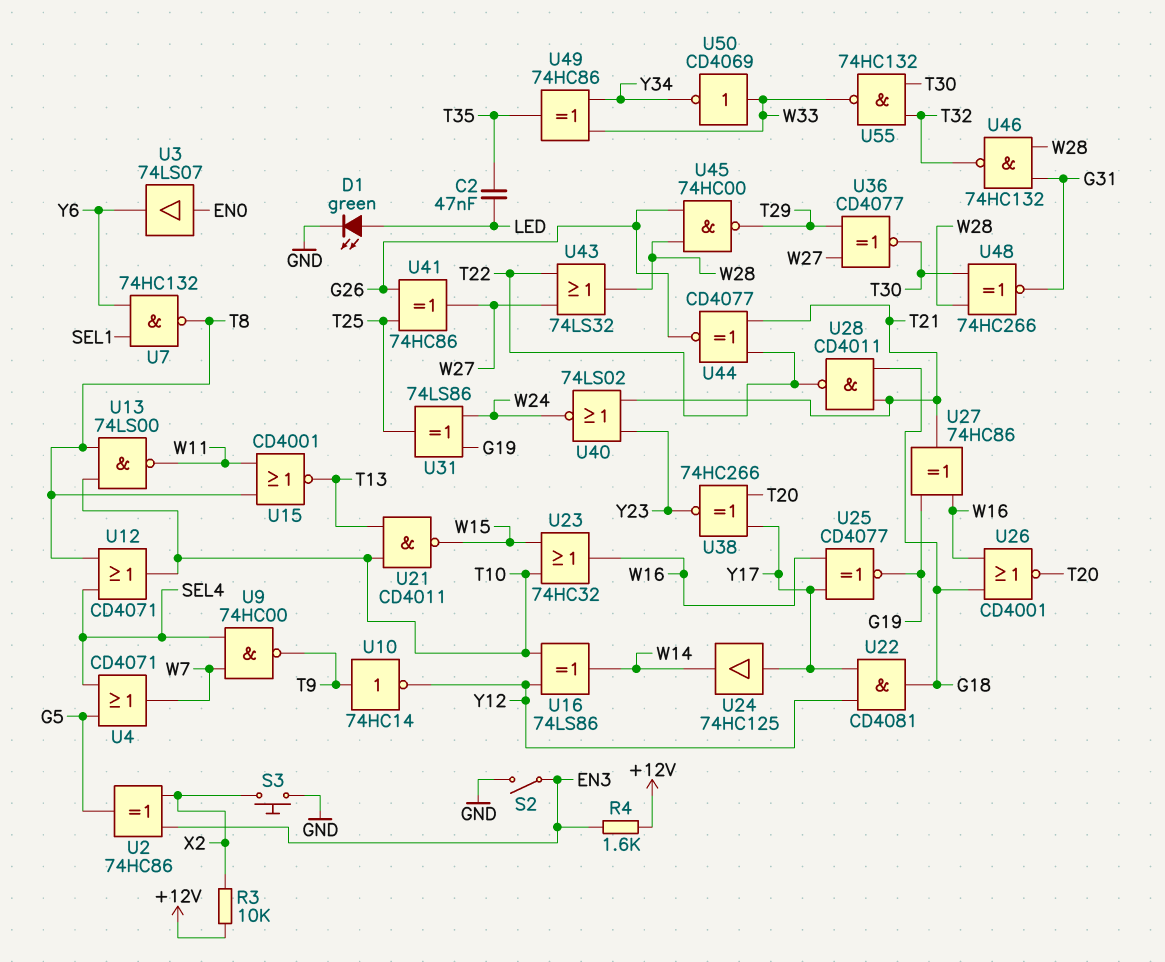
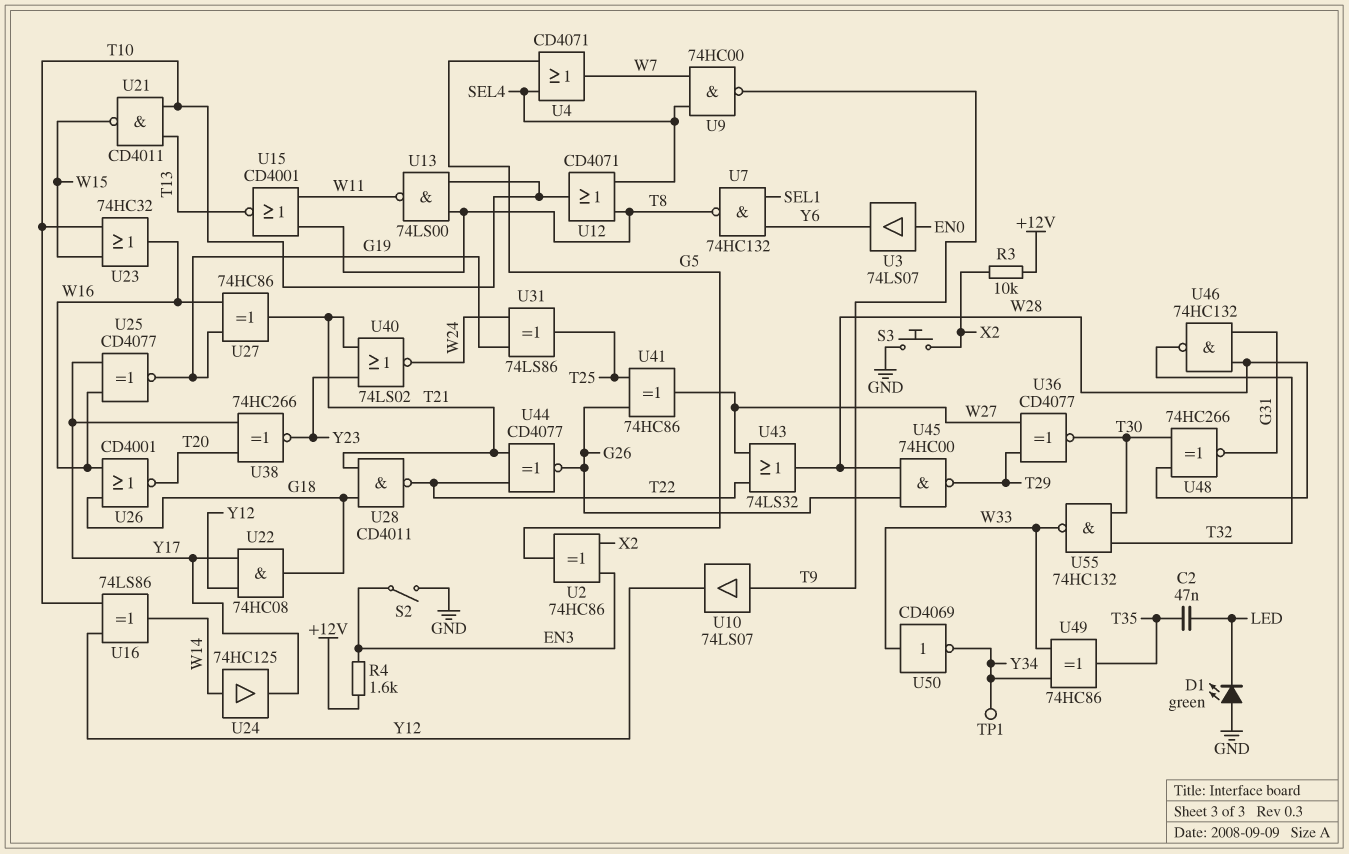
D1: LED green (A LED, K GND) -> LED green (A GND, K LED)
TP1: none -> test point (Y34)
U10: NOT 74HC14 (in T9, out Y12) -> buffer 74LS07 (in T9, out Y12)
U22: AND CD4081 (in Y12, in Y17, out G18) -> AND 74HC08 (in Y12, in Y17, out G18)
U24: buffer 74HC125 (in Y17, out W14) -> buffer 74HC125 (in W14, out Y17)

